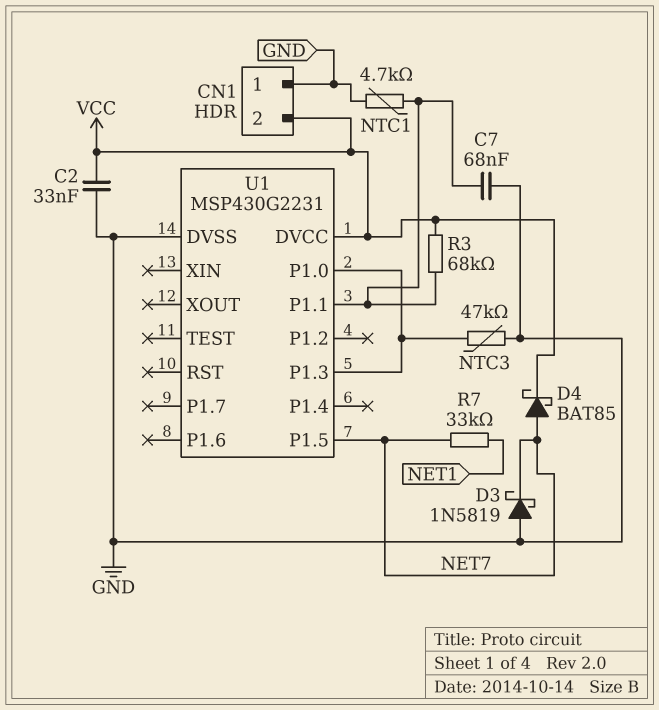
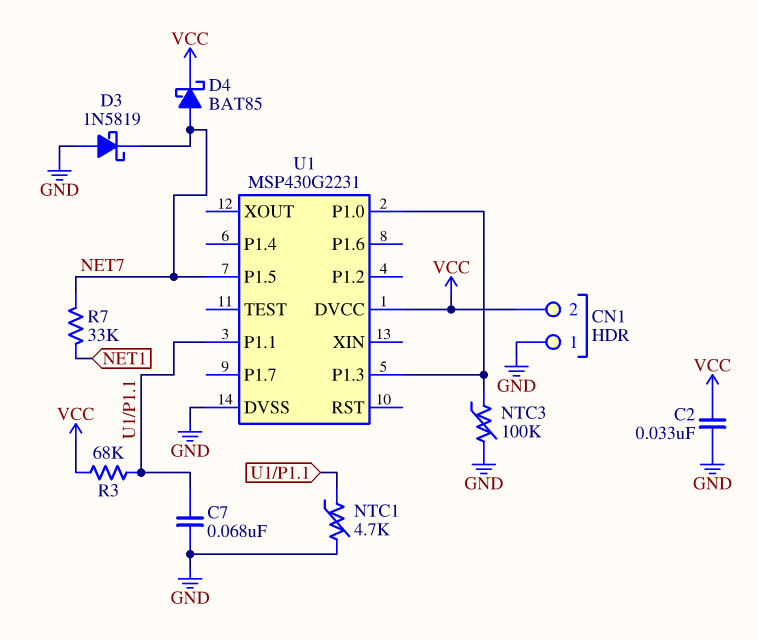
NTC3: 47k (GND, U1/P1.0) -> 100k (GND, U1/P1.0)

